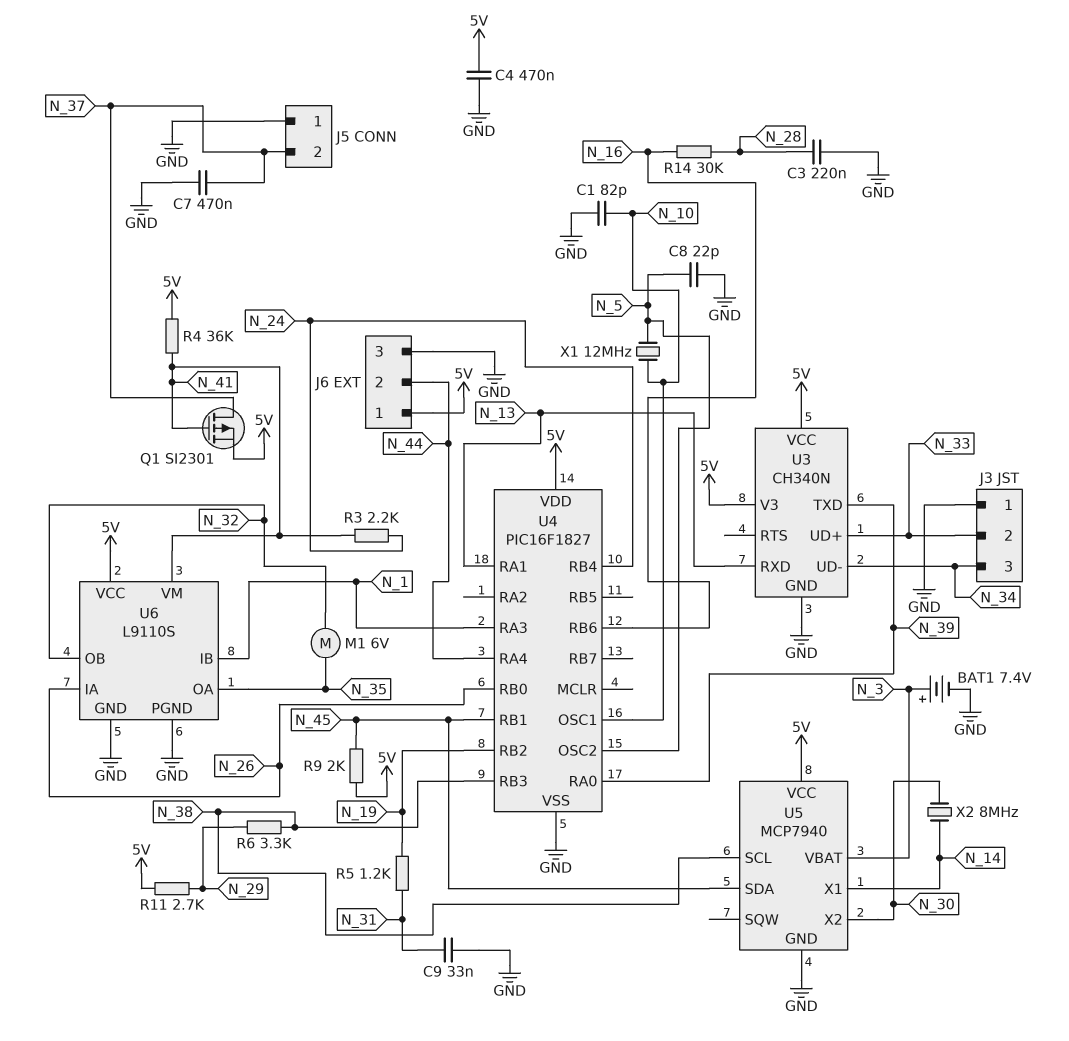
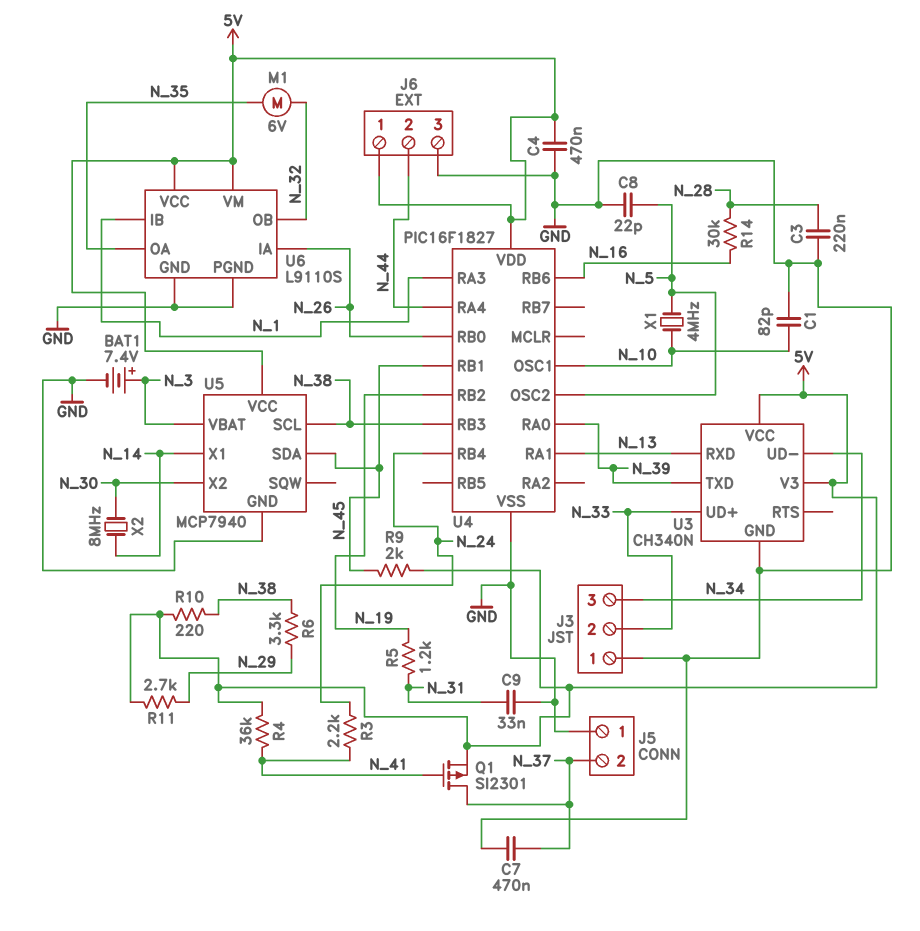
R10: none -> 220 (5V, N_38)
U6 pin VM: N_41 -> 5V
X1: 12MHz (N_5, N_10) -> 4MHz (N_5, N_10)

